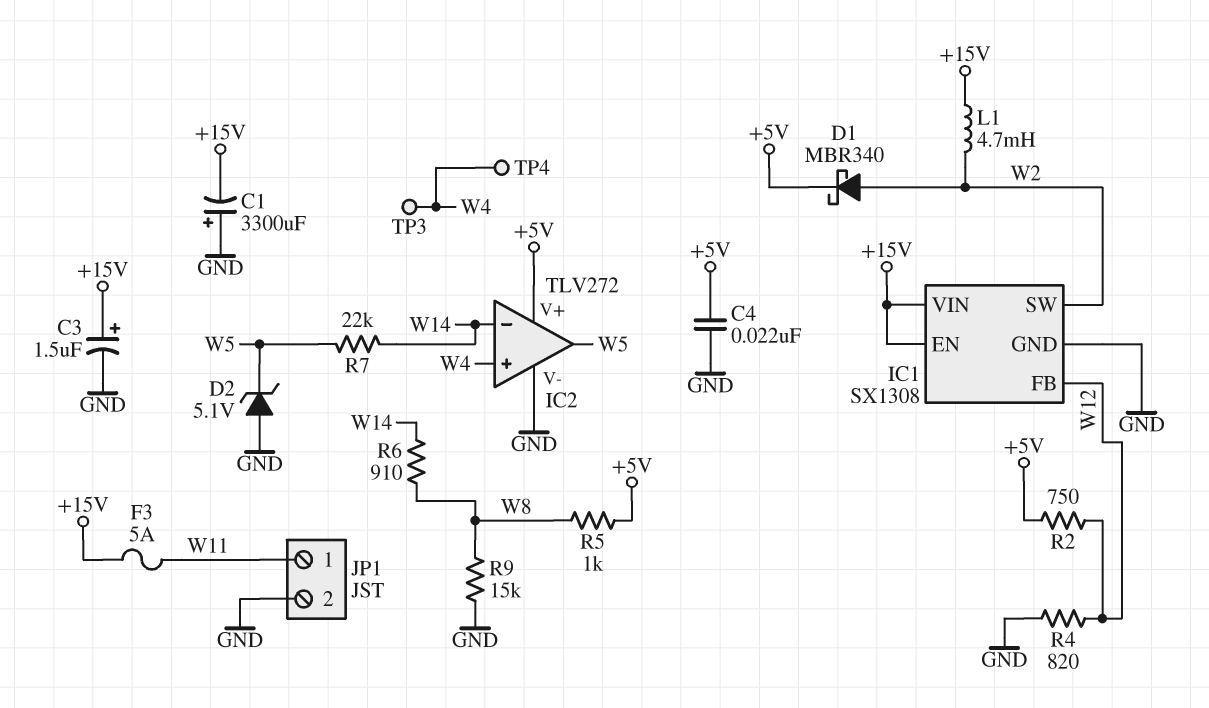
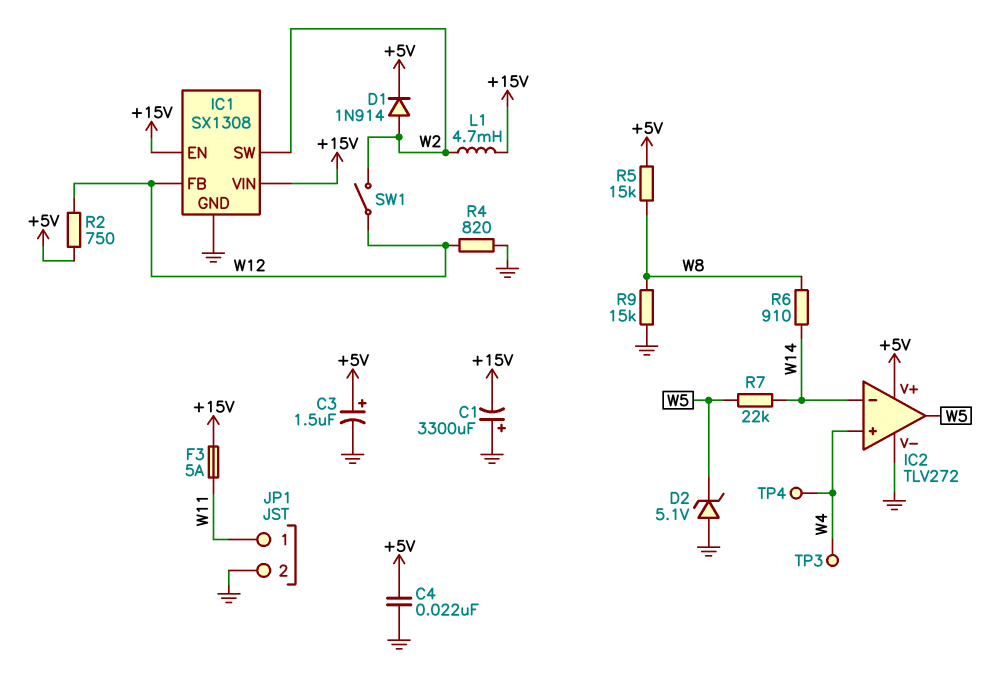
C3: 1.5uF (plus +15V, minus GND) -> 1.5uF (plus +5V, minus GND)
D1: schottky MBR340 (A W2, K +5V) -> diode 1N914 (A W2, K +5V)
R5: 1k (+5V, W8) -> 15k (+5V, W8)
SW1: none -> switch (W2, W12)

